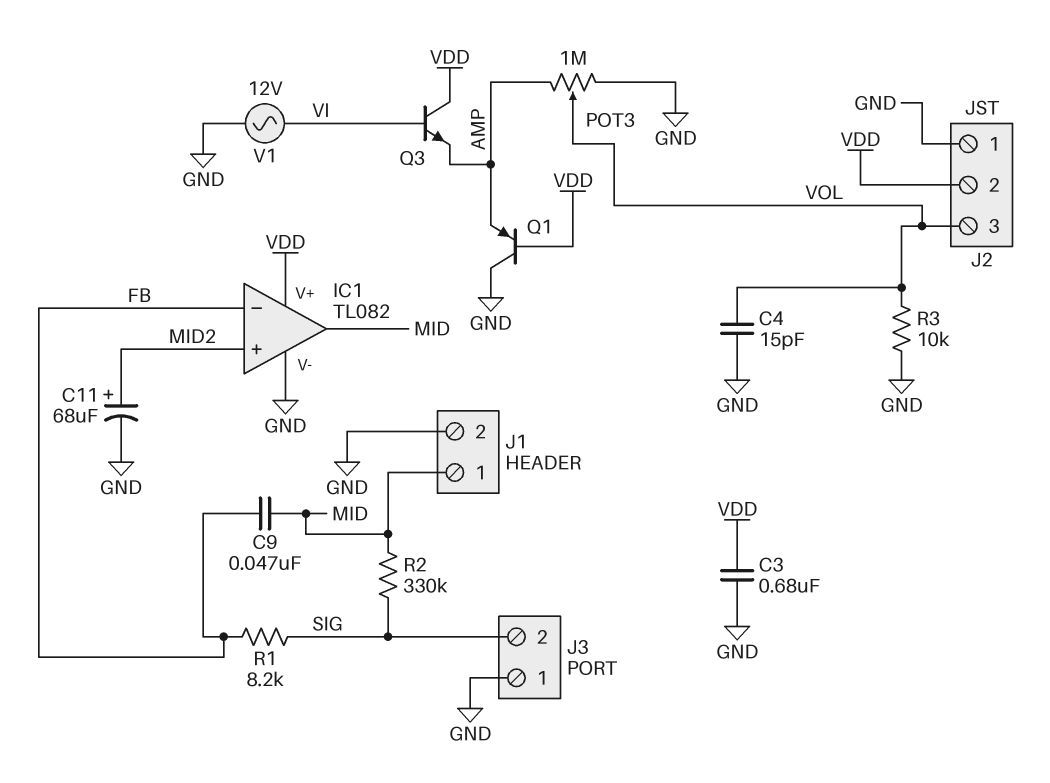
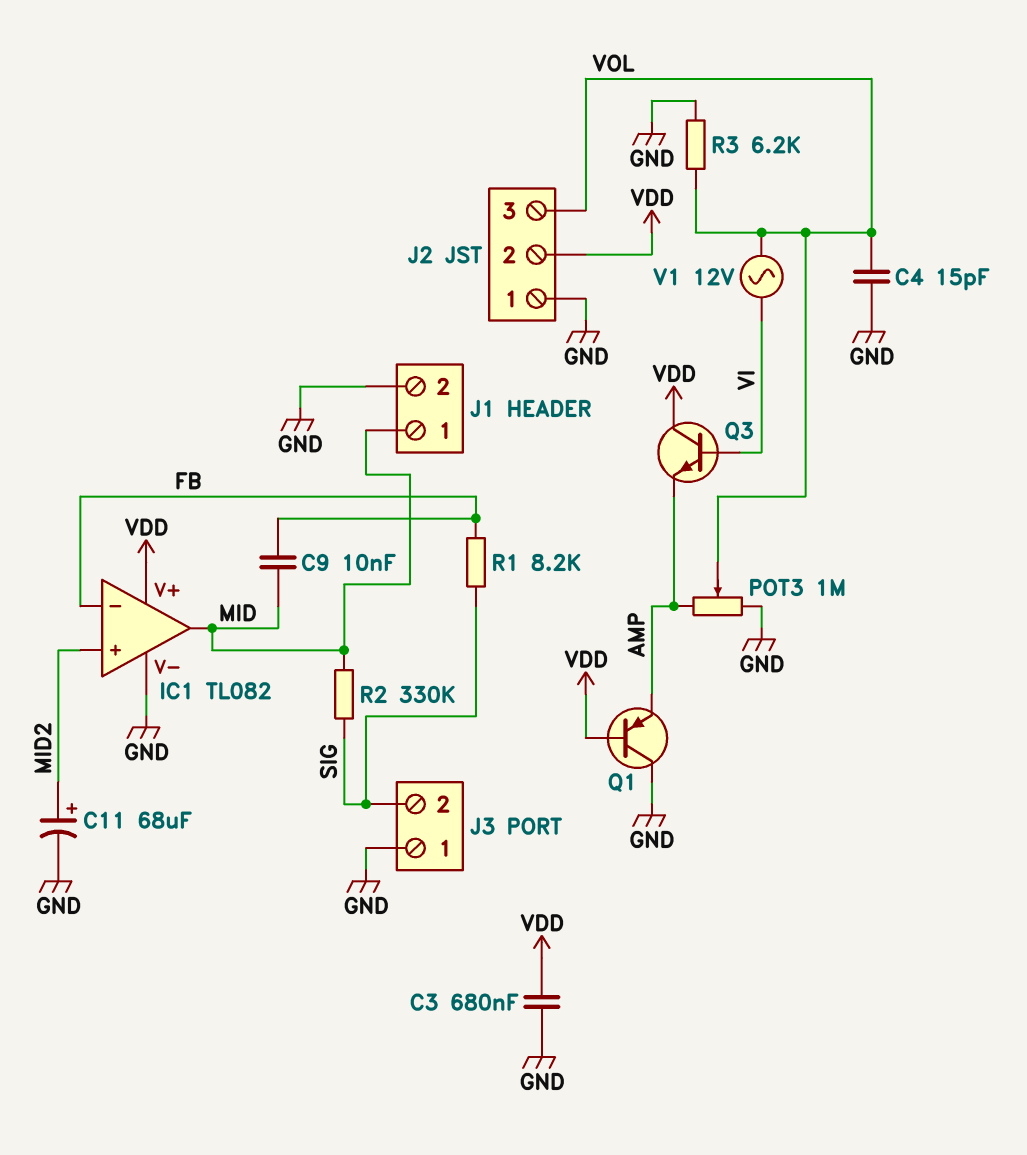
C9: 47nF (FB, MID) -> 10nF (FB, MID)
R3: 10k (GND, VOL) -> 6.2k (GND, VOL)
V1: AC 12V (GND, VI) -> AC 12V (VI, VOL)

